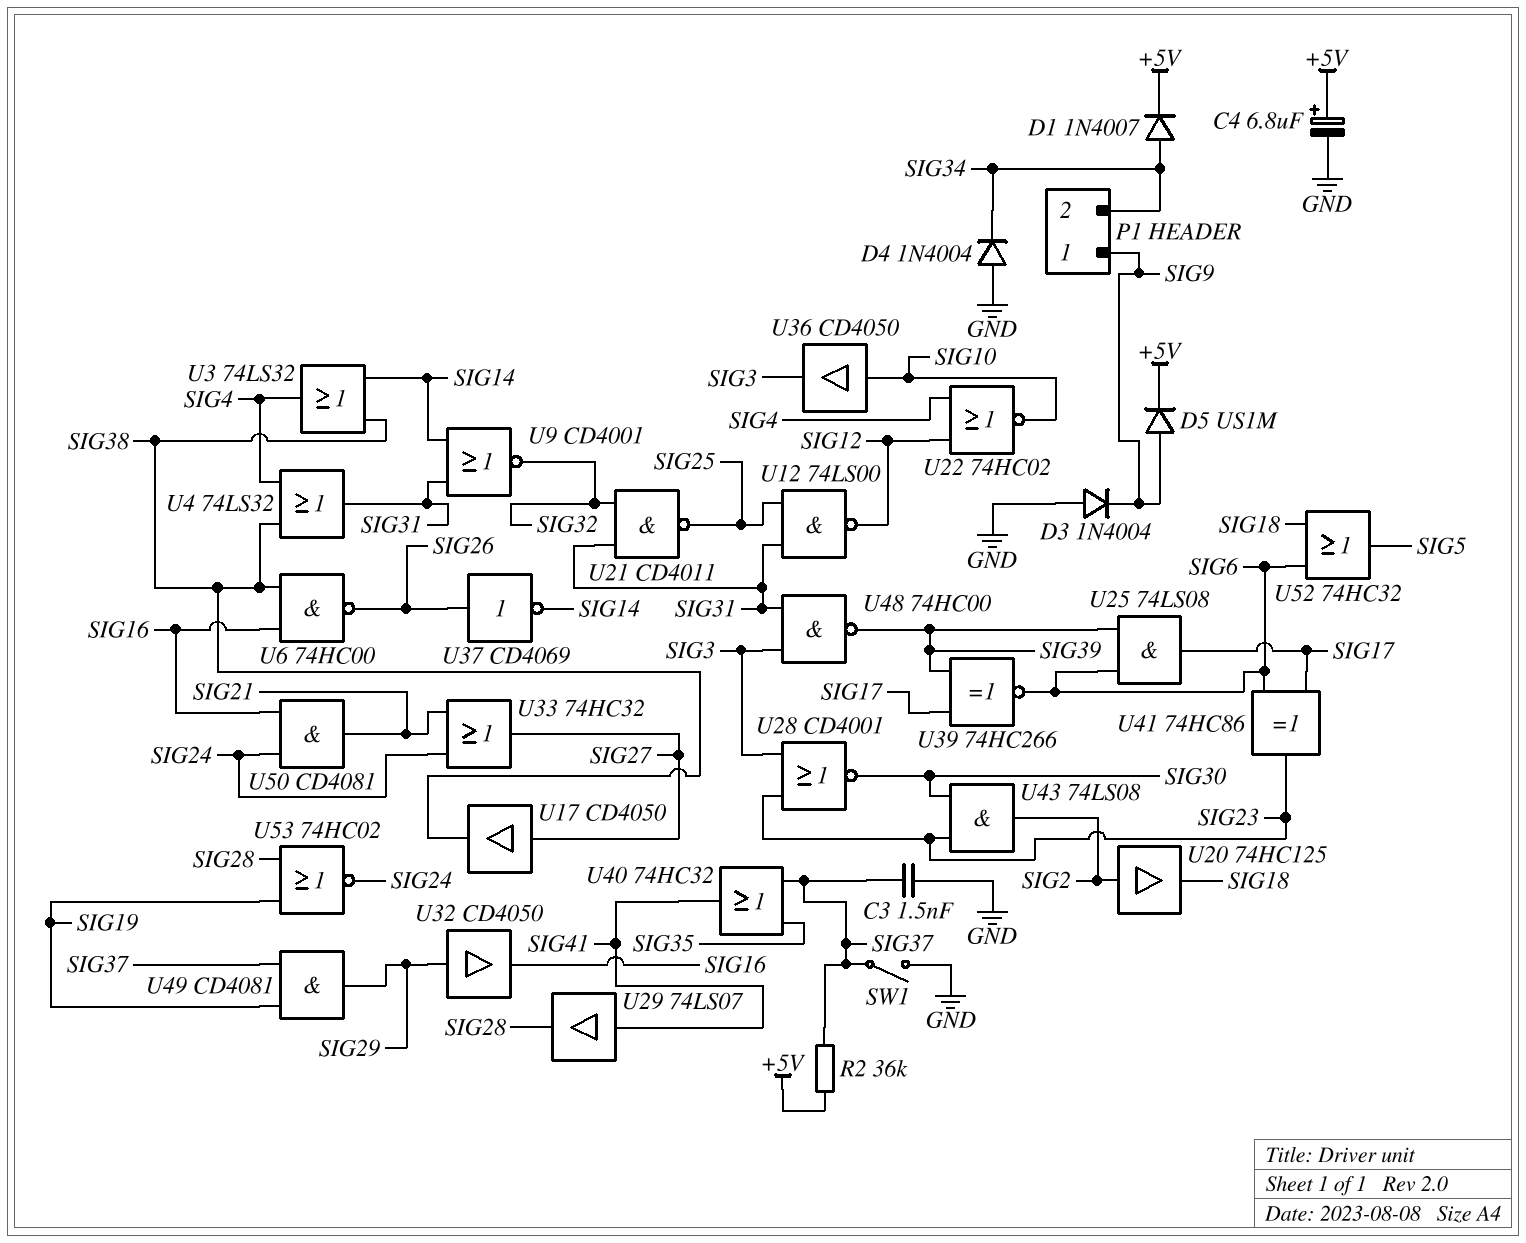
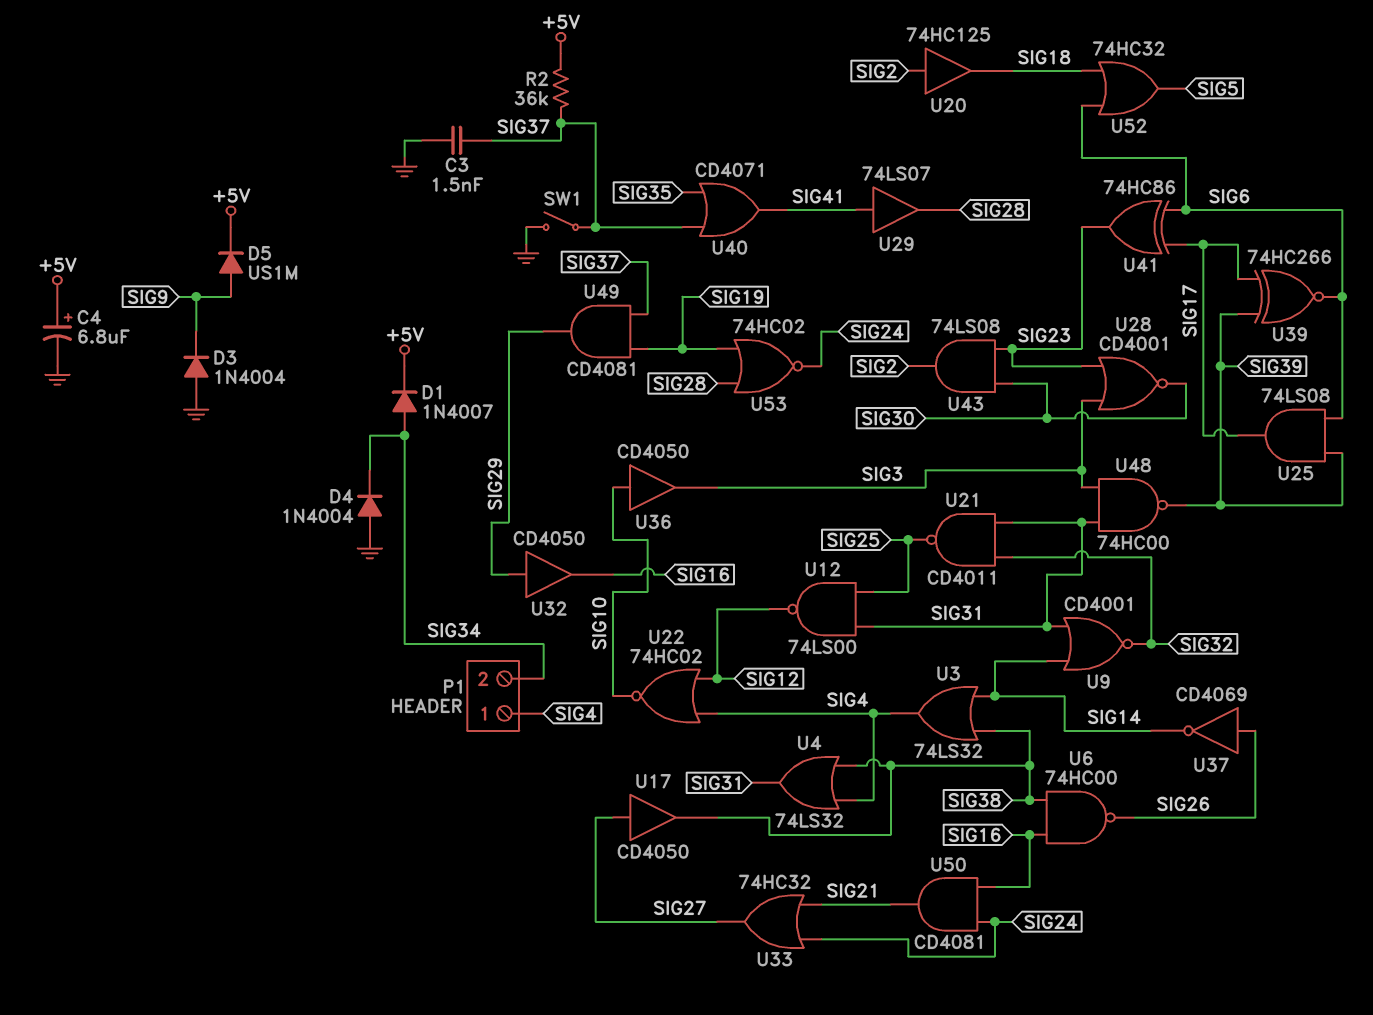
P1 pin 1: SIG9 -> SIG4
U40: OR 74HC32 (in SIG35, in SIG37, out SIG41) -> OR CD4071 (in SIG35, in SIG37, out SIG41)

